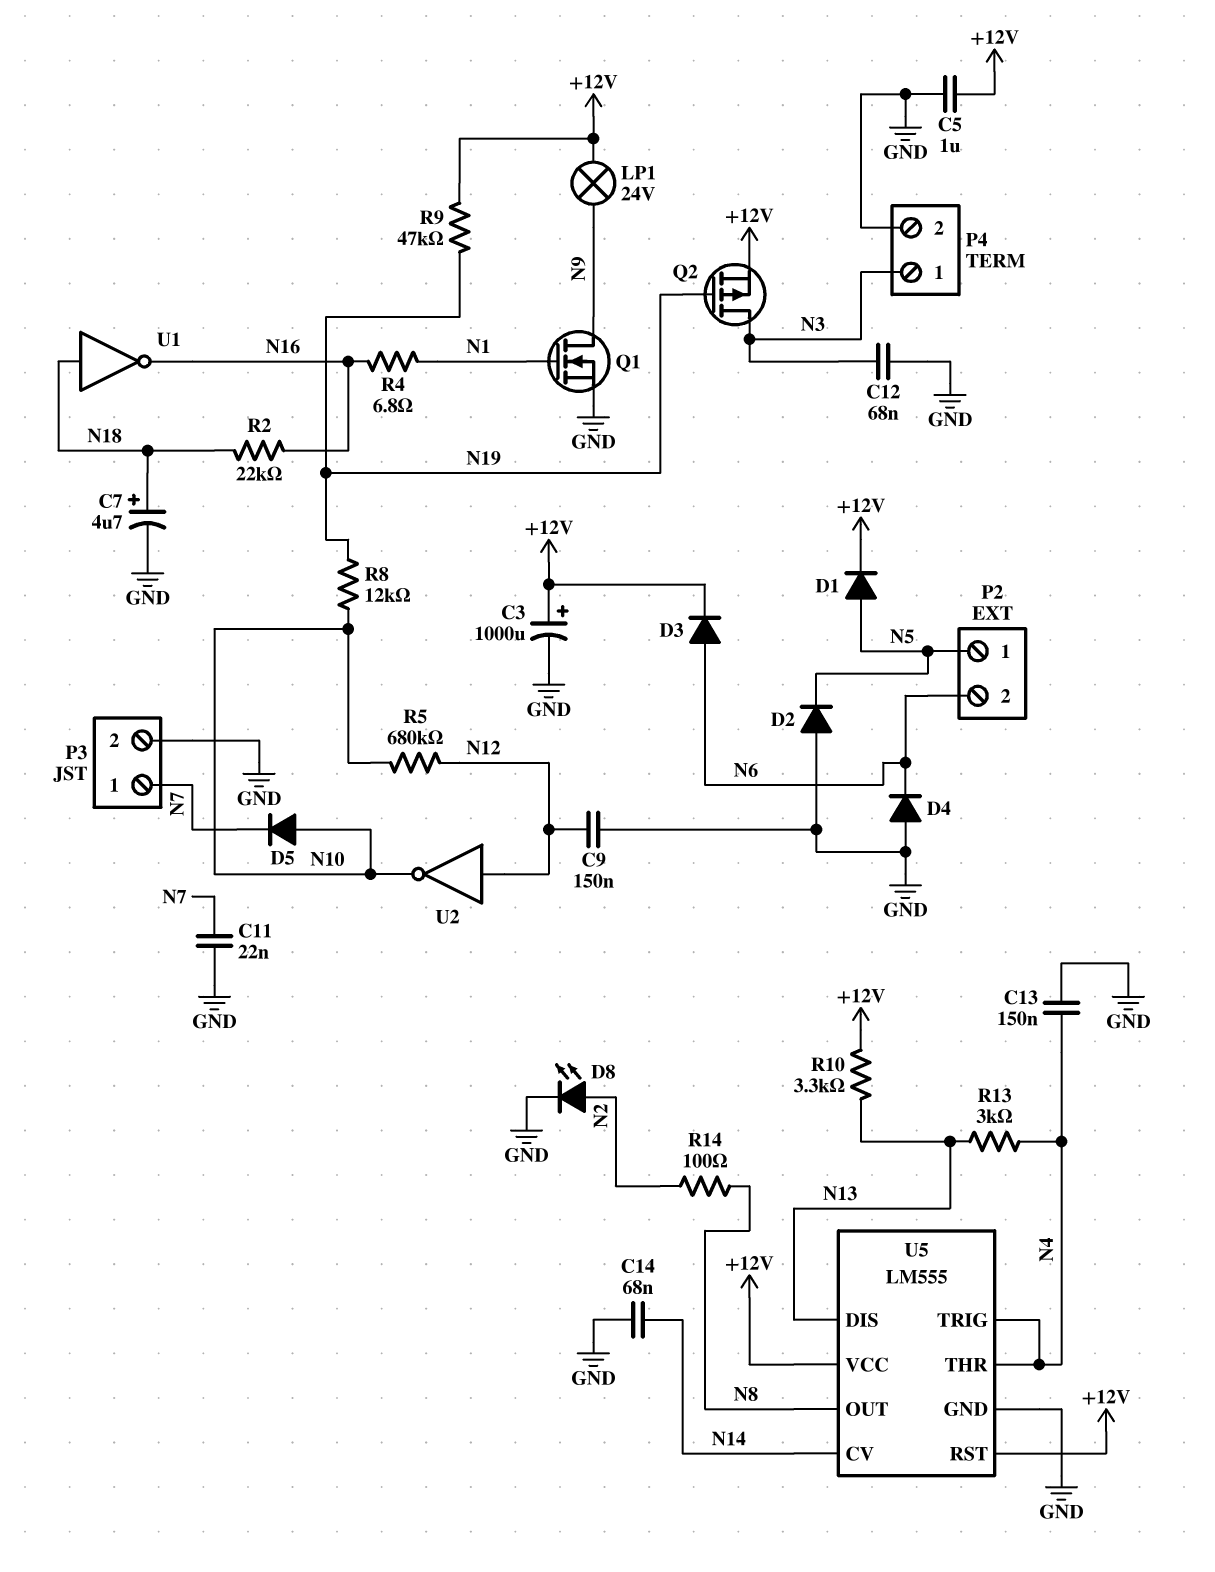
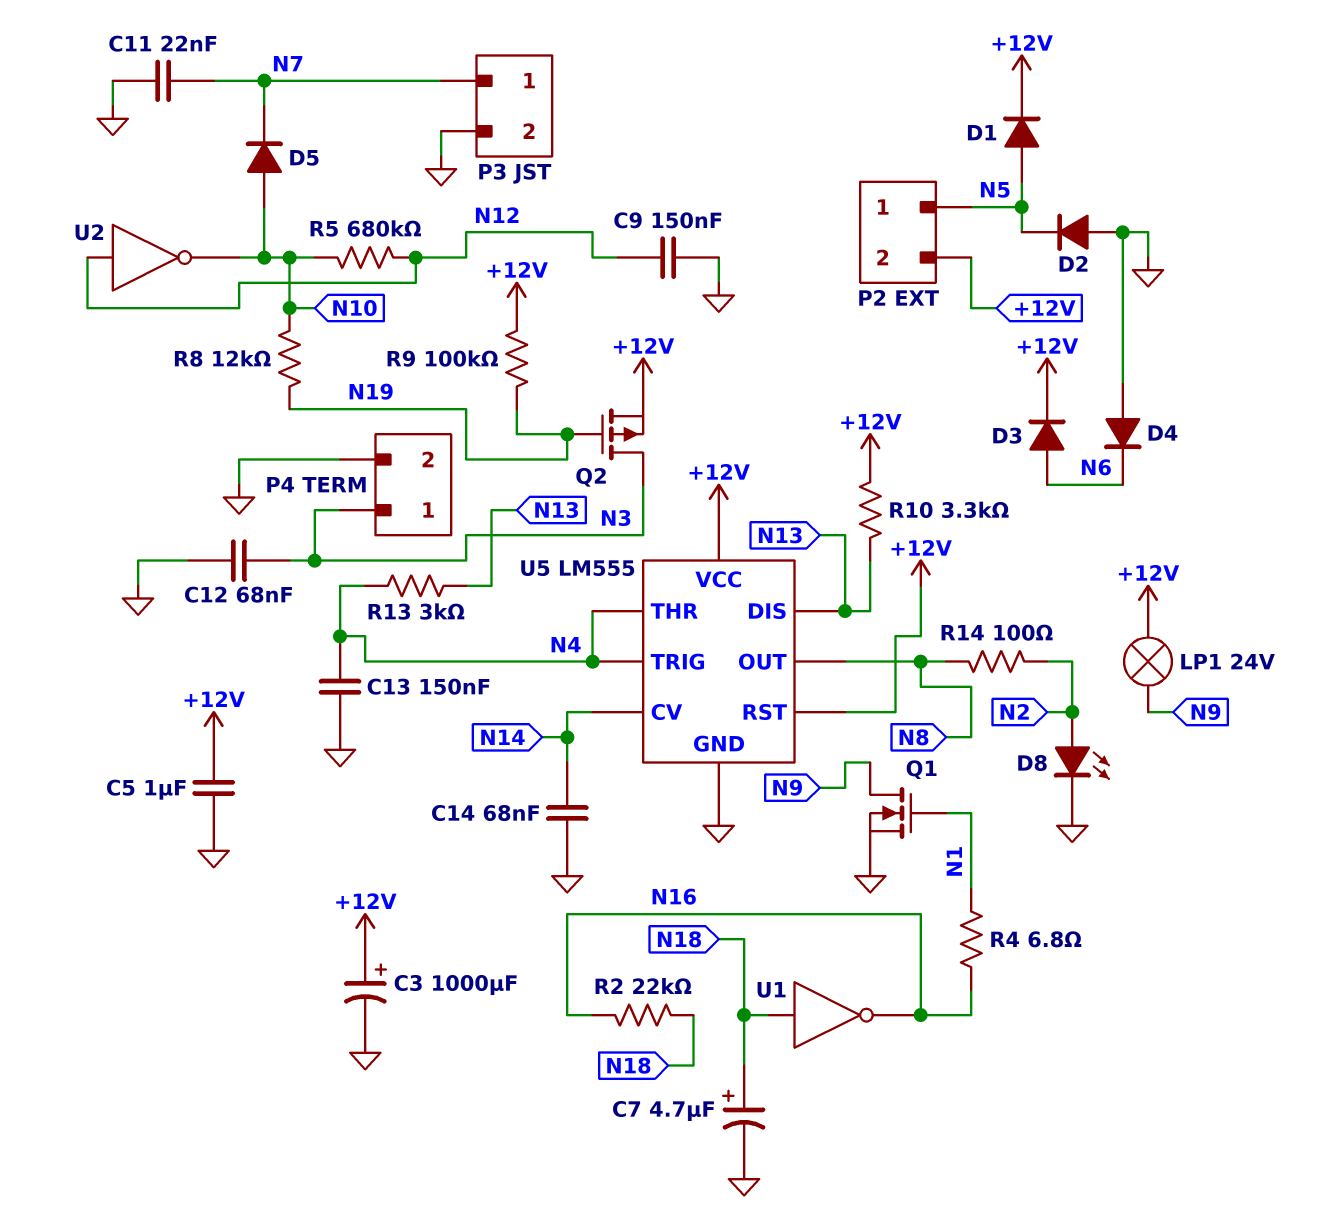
P2 pin 2: N6 -> +12V
R9: 47k (+12V, N19) -> 100k (+12V, N19)

